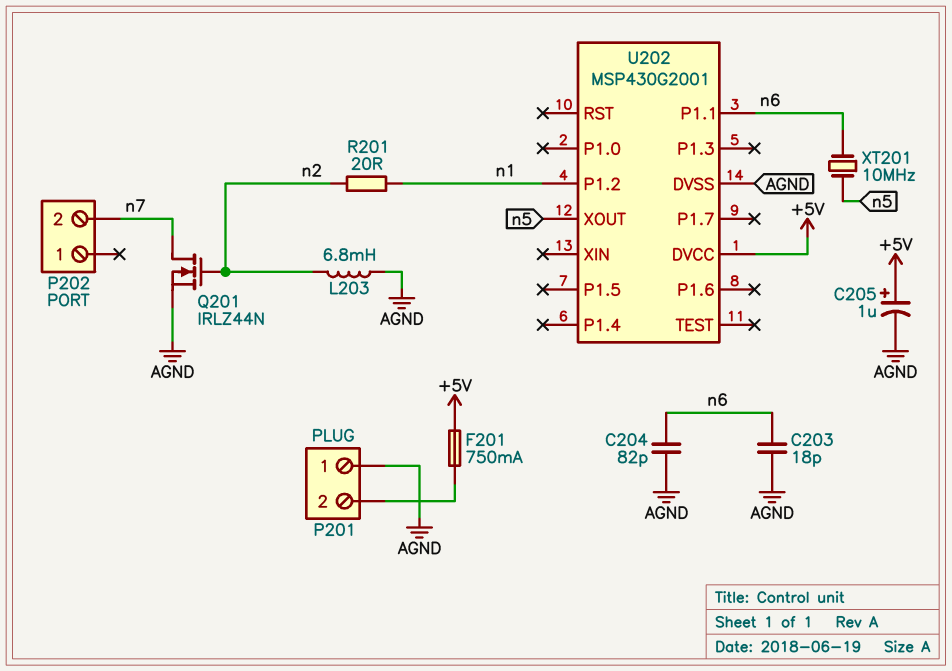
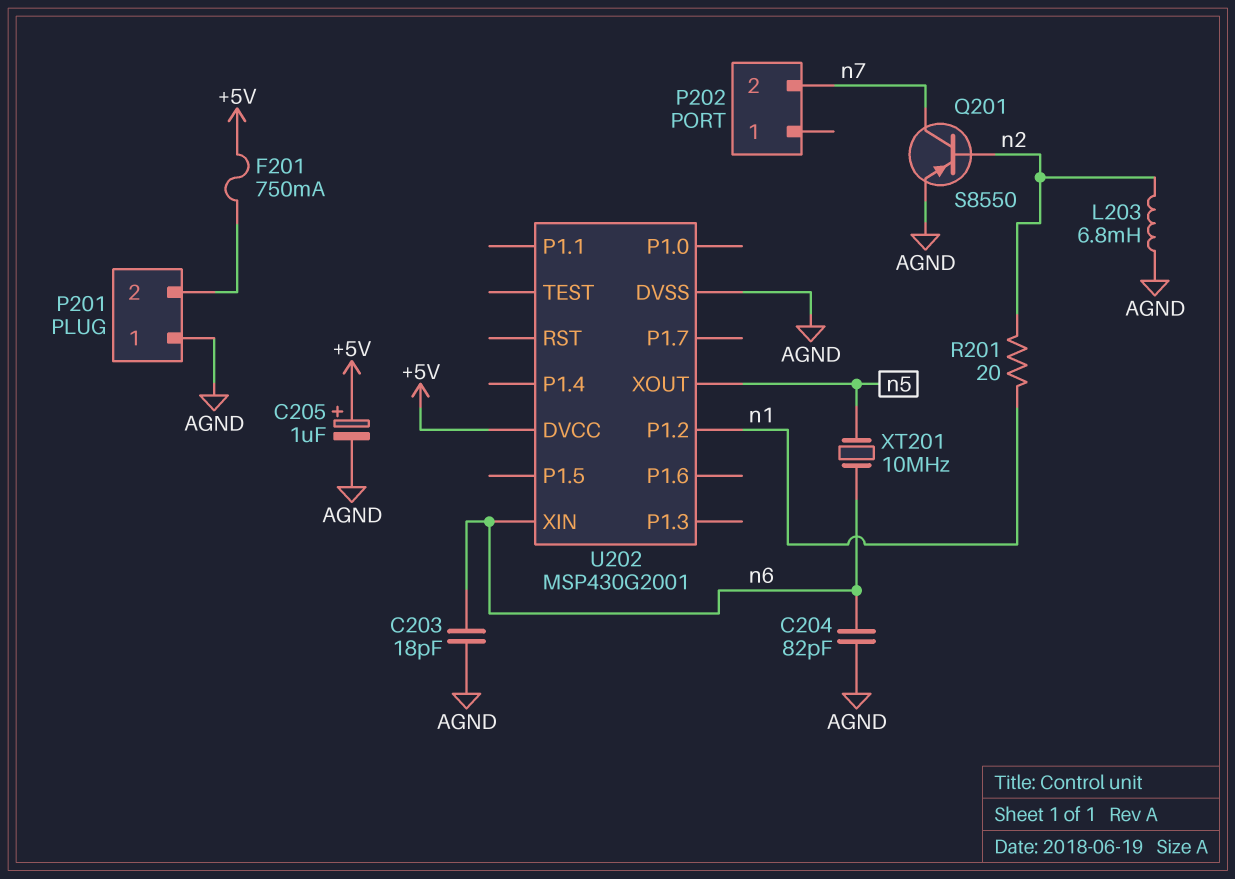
Q201: NMOS IRLZ44N (G n2, D n7, S AGND) -> PNP S8550 (B n2, C n7, E AGND)
U202 pin P1.1: n6 -> none
U202 pin XIN: none -> n6

